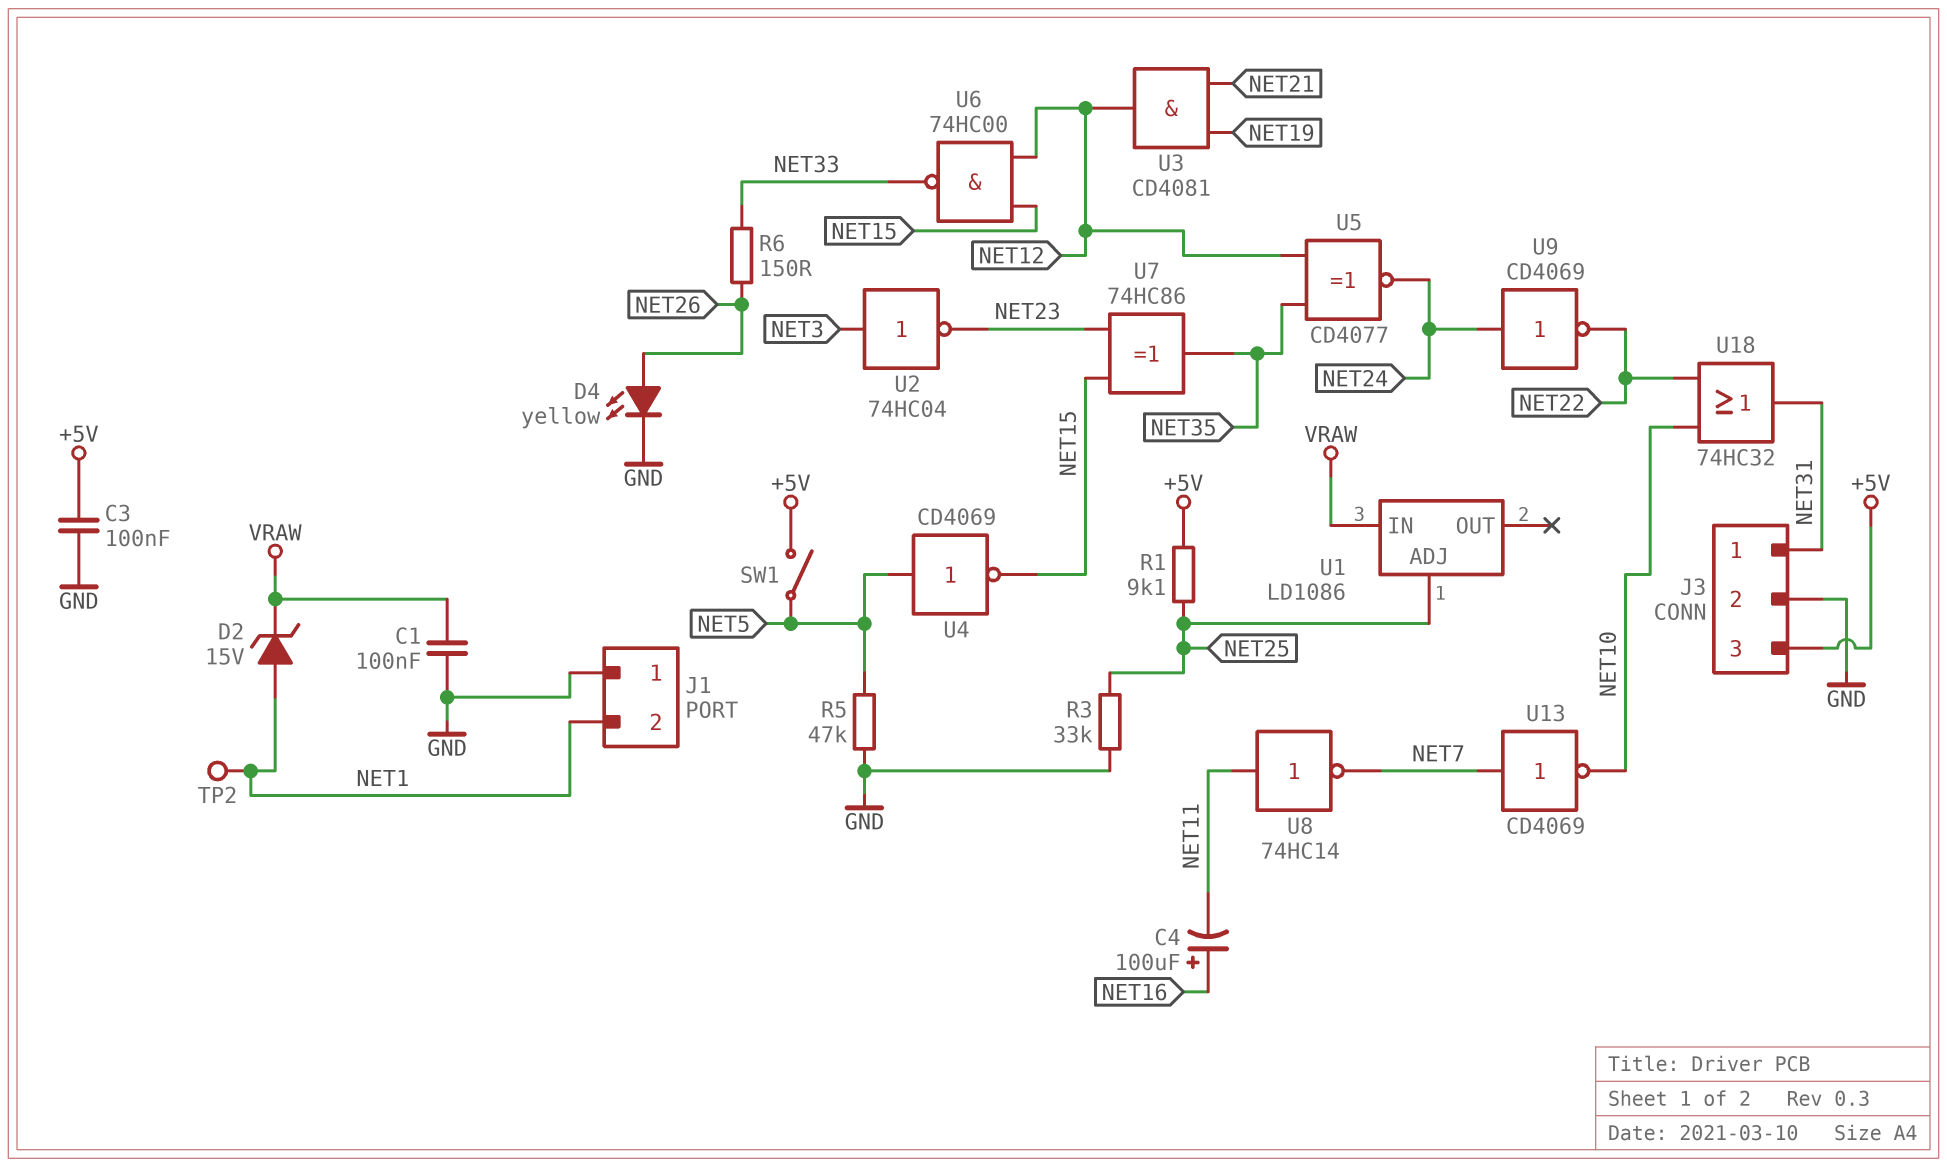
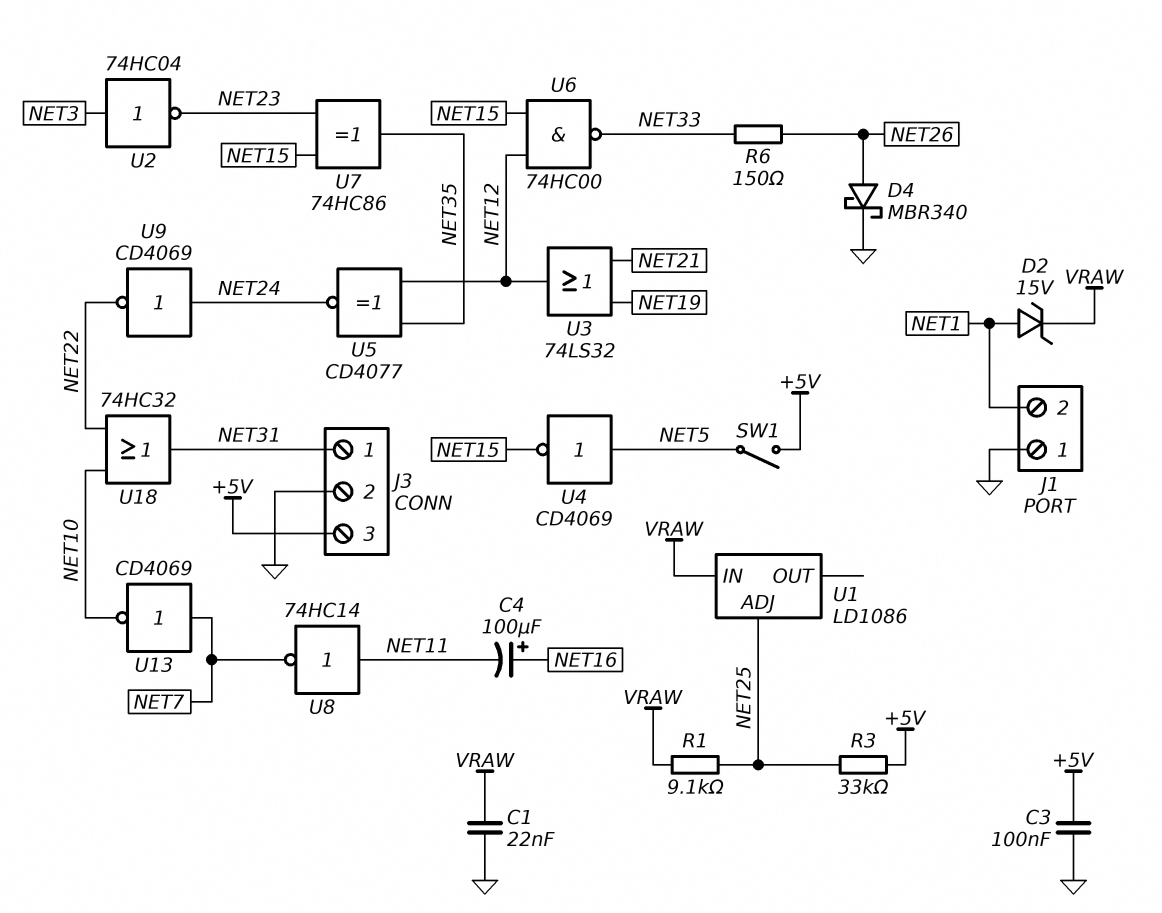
C1: 100nF (GND, VRAW) -> 22nF (GND, VRAW)
D4: LED yellow (A NET26, K GND) -> schottky MBR340 (A NET26, K GND)
R1: 9.1k (+5V, NET25) -> 9.1k (NET25, VRAW)
R3: 33k (GND, NET25) -> 33k (+5V, NET25)
R5: 47k (GND, NET5) -> none
TP2: test point (NET1) -> none
U3: AND CD4081 (in NET19, in NET21, out NET12) -> OR 74LS32 (in NET19, in NET21, out NET12)

